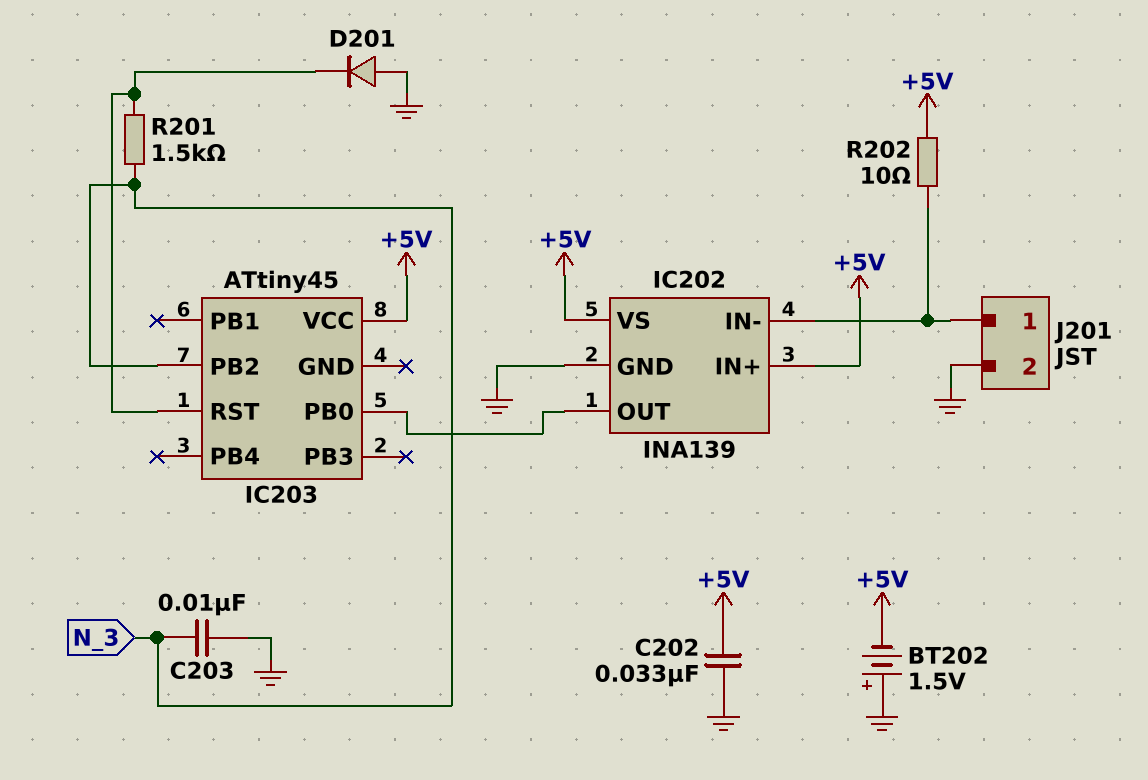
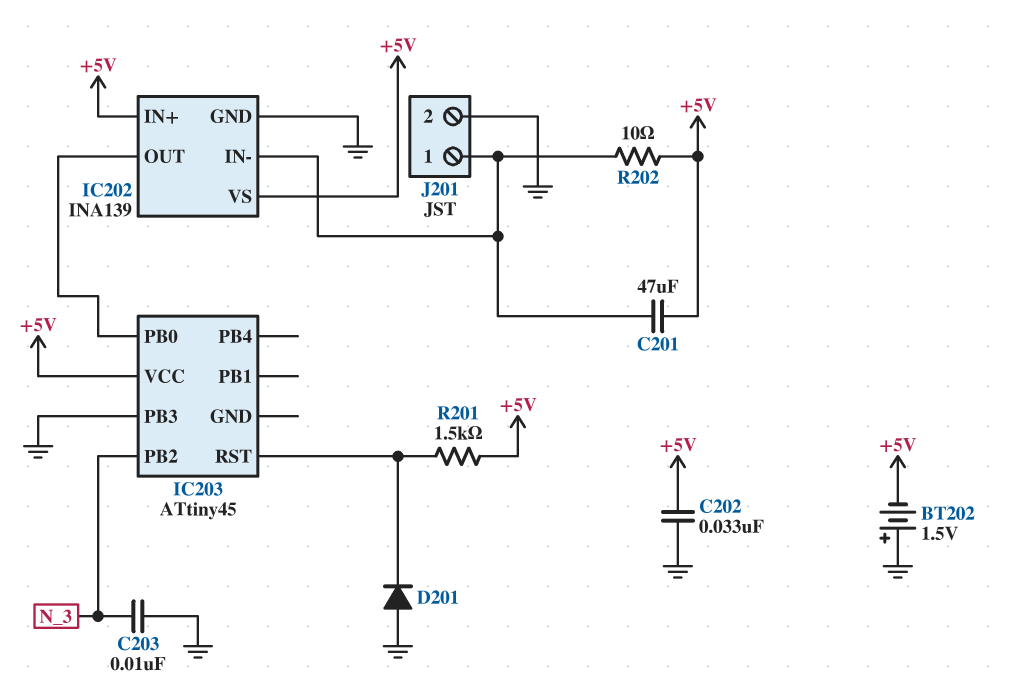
C201: none -> 47uF (+5V, IC202/IN-)
IC203 pin PB3: none -> GND
R201: 1.5k (IC203/RST, N_3) -> 1.5k (+5V, IC203/RST)

